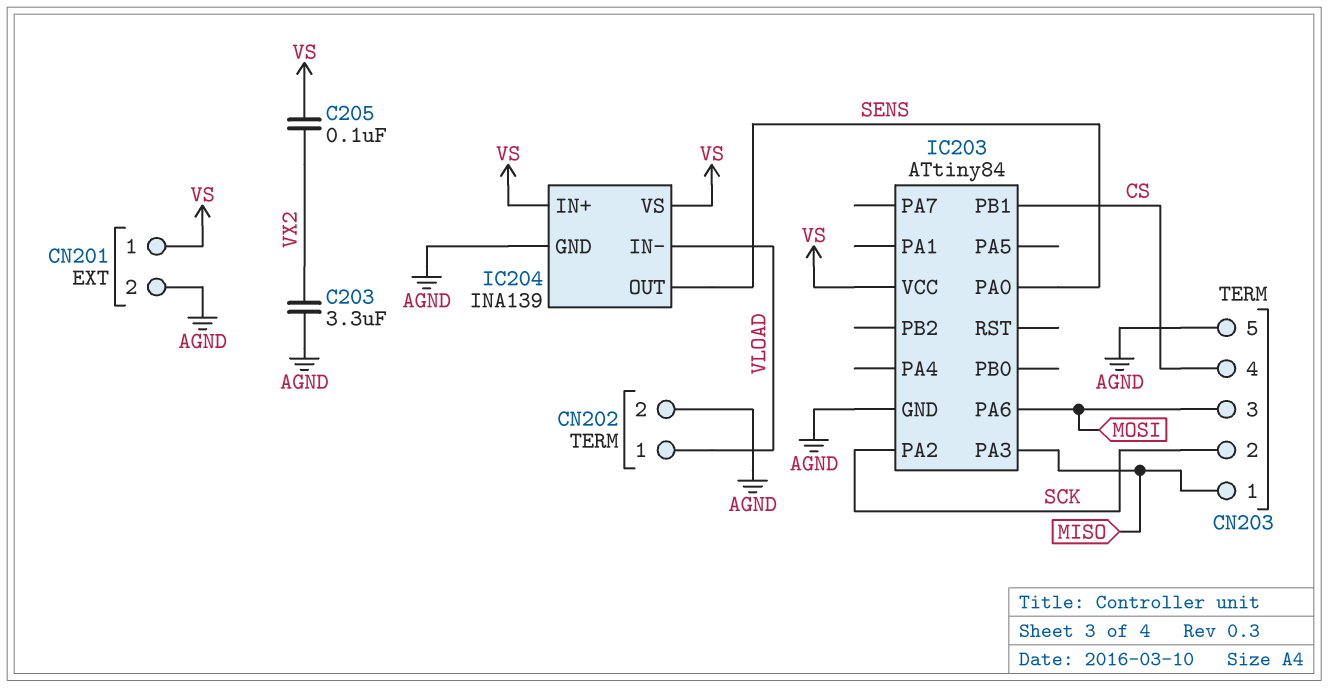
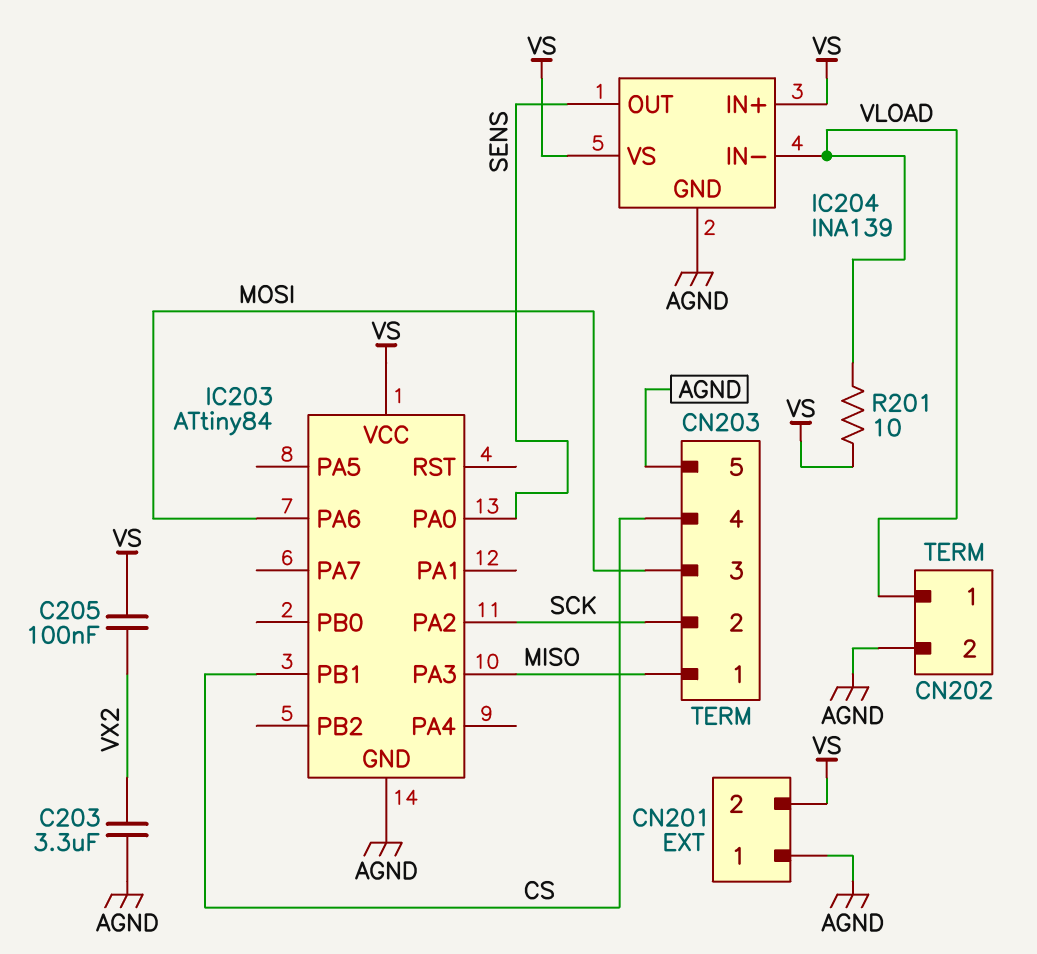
CN201 pin 1: VS -> AGND
CN201 pin 2: AGND -> VS
R201: none -> 10 (VLOAD, VS)

